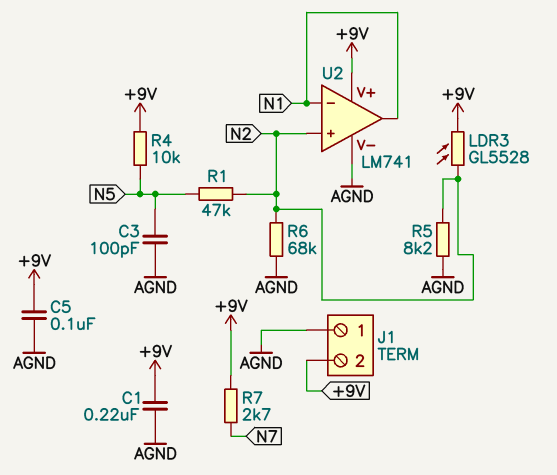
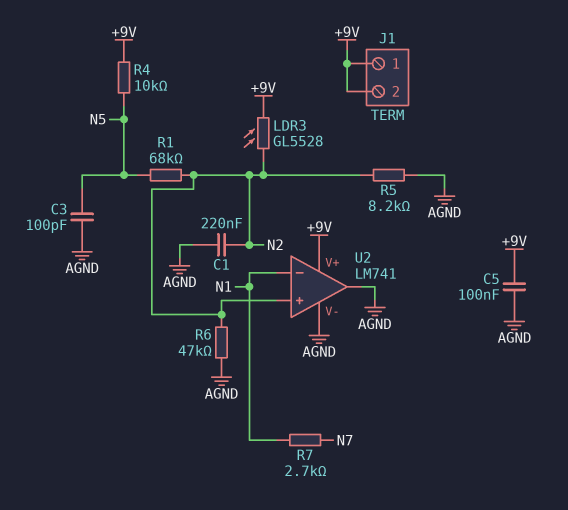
C1: 220nF (+9V, AGND) -> 220nF (AGND, N2)
J1 pin 1: AGND -> +9V
R1: 47k (N2, N5) -> 68k (N2, N5)
R6: 68k (AGND, N2) -> 47k (AGND, N2)
R7: 2.7k (+9V, N7) -> 2.7k (N1, N7)
U2 pin out: N1 -> AGND

